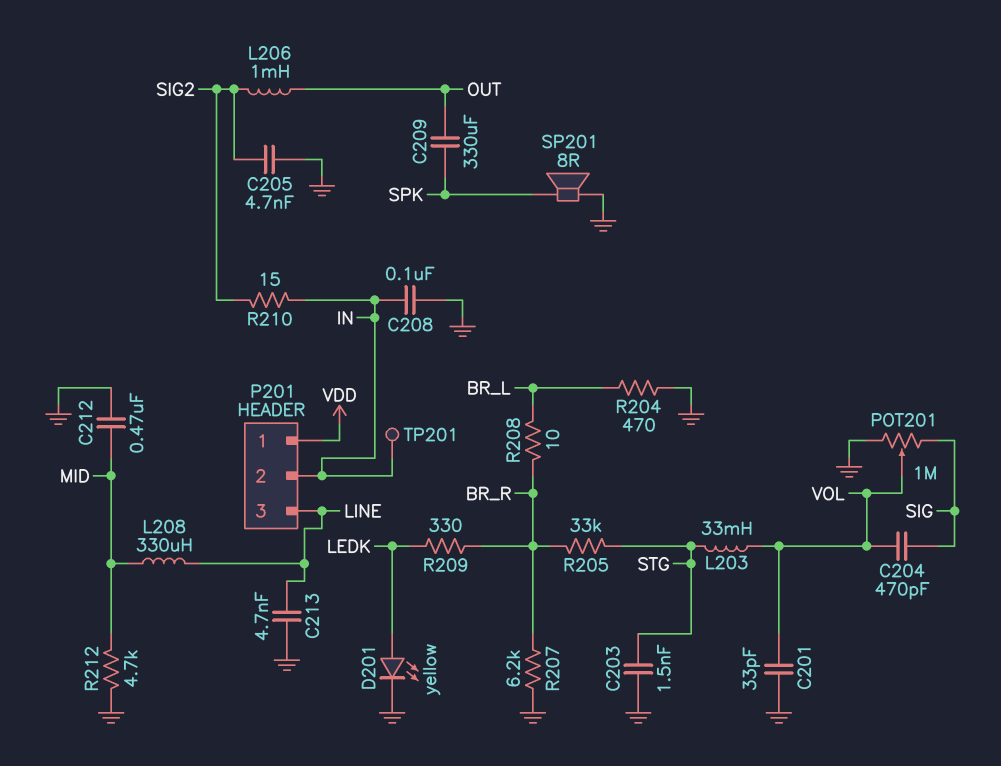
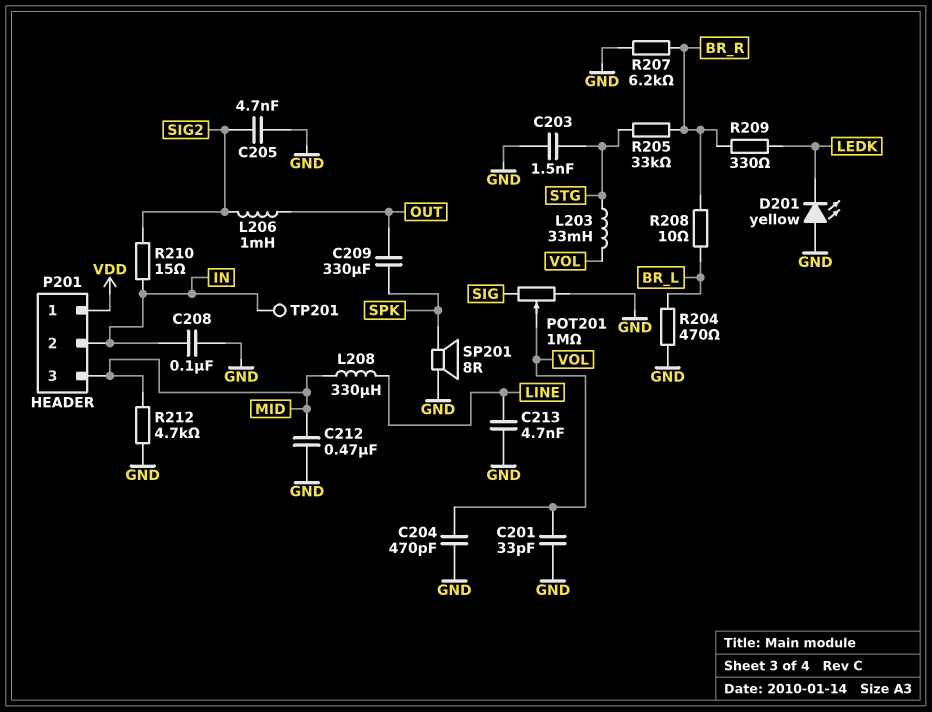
C204: 470pF (SIG, VOL) -> 470pF (GND, VOL)
D201: LED yellow (A LEDK, K GND) -> LED yellow (A GND, K LEDK)
P201 pin 3: LINE -> MID

